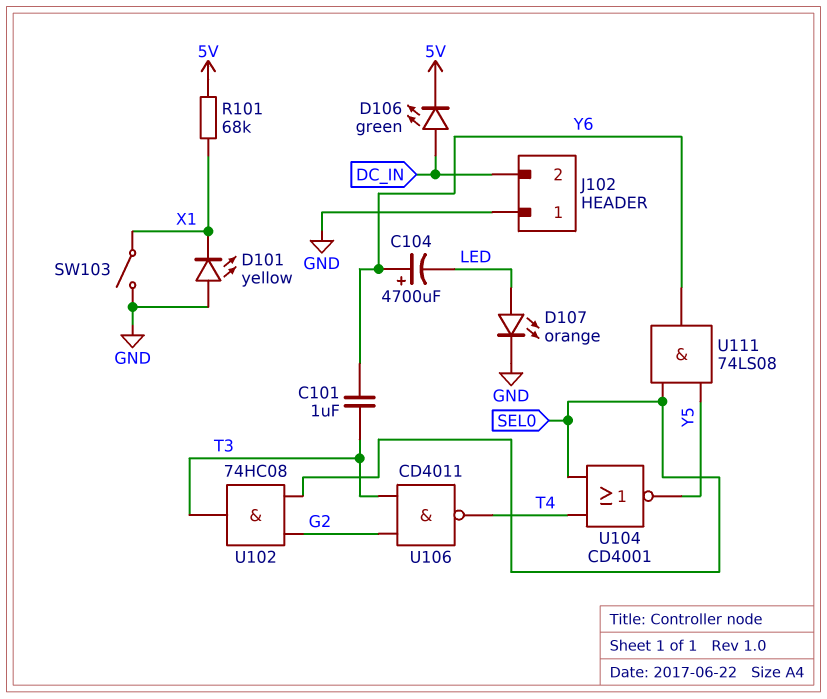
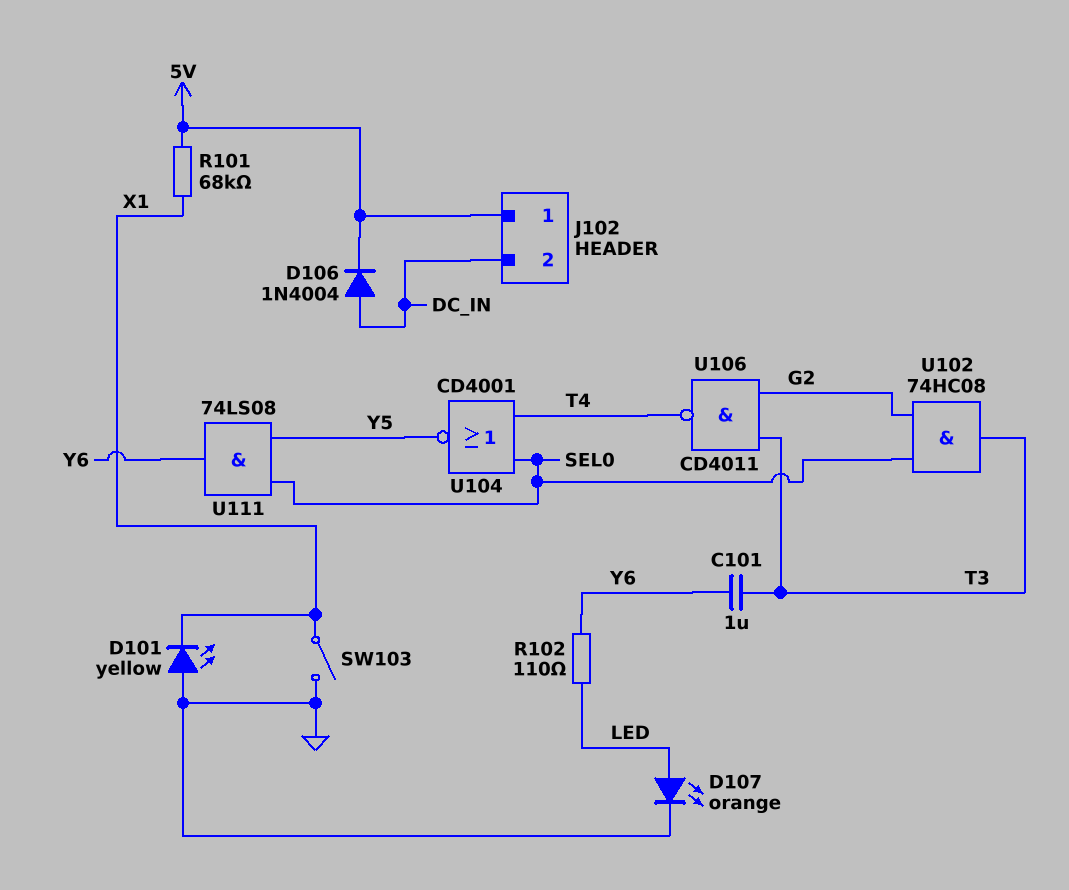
C104: 4700uF (plus Y6, minus LED) -> none
D106: LED green (A DC_IN, K 5V) -> diode 1N4004 (A DC_IN, K 5V)
J102 pin 1: GND -> 5V
R102: none -> 110 (LED, Y6)

